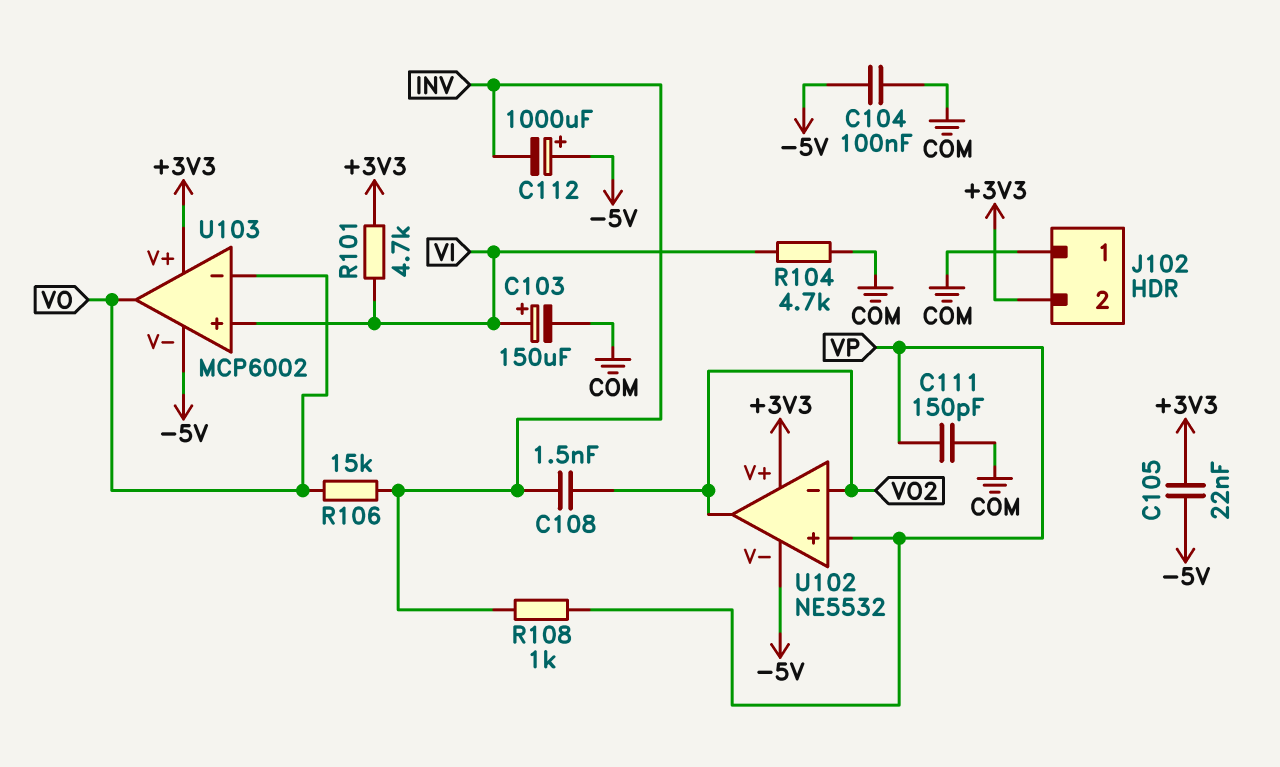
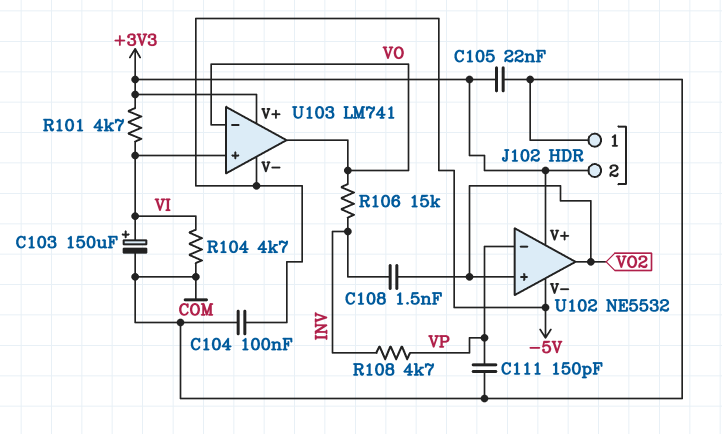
C105: 22nF (+3V3, -5V) -> 22nF (+3V3, COM)
C112: 1000uF (plus -5V, minus INV) -> none
R108: 1k (INV, VP) -> 4.7k (INV, VP)
U102 pin in+: VP -> VO2
U102 pin in-: VO2 -> VP
U103: MCP6002 -> LM741

